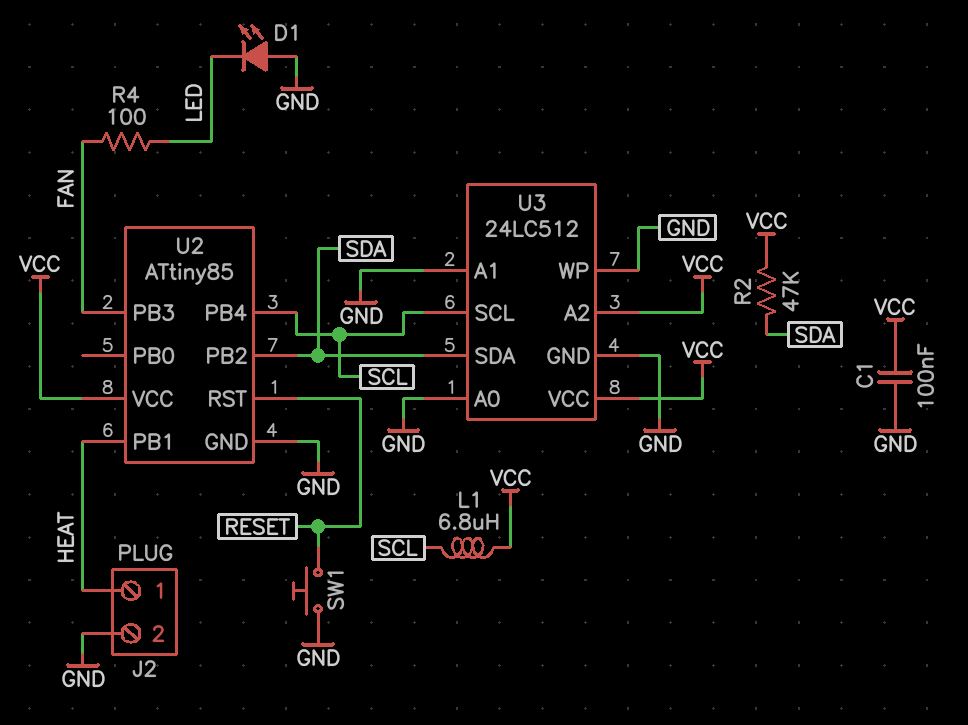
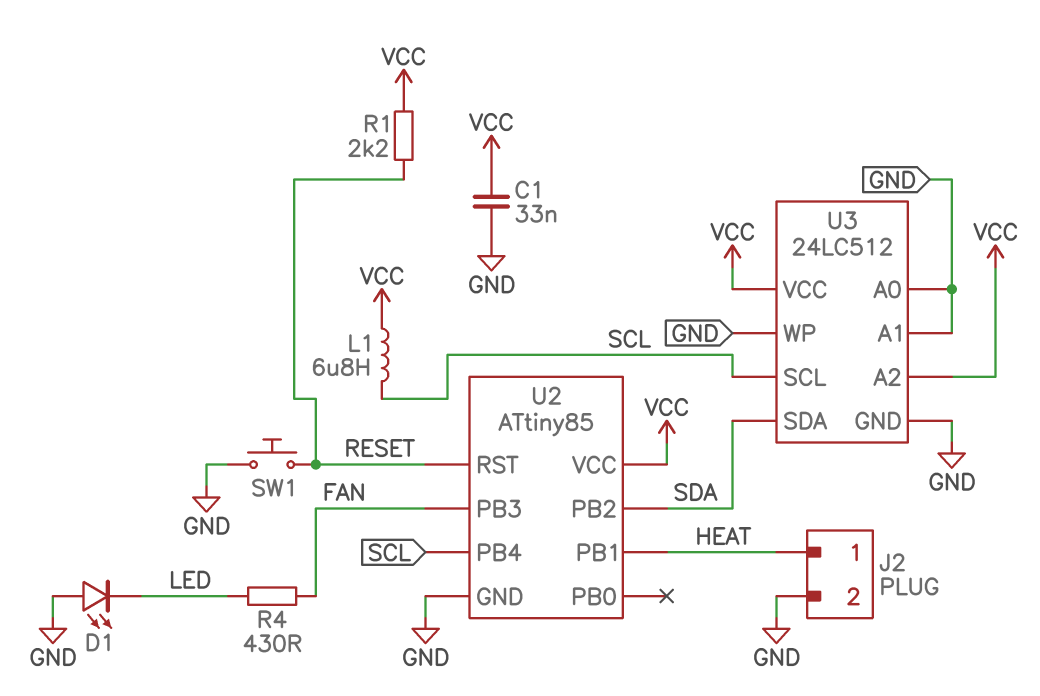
C1: 100nF (GND, VCC) -> 33nF (GND, VCC)
R1: none -> 2.2k (RESET, VCC)
R2: 47k (SDA, VCC) -> none
R4: 100 (FAN, LED) -> 430 (FAN, LED)

